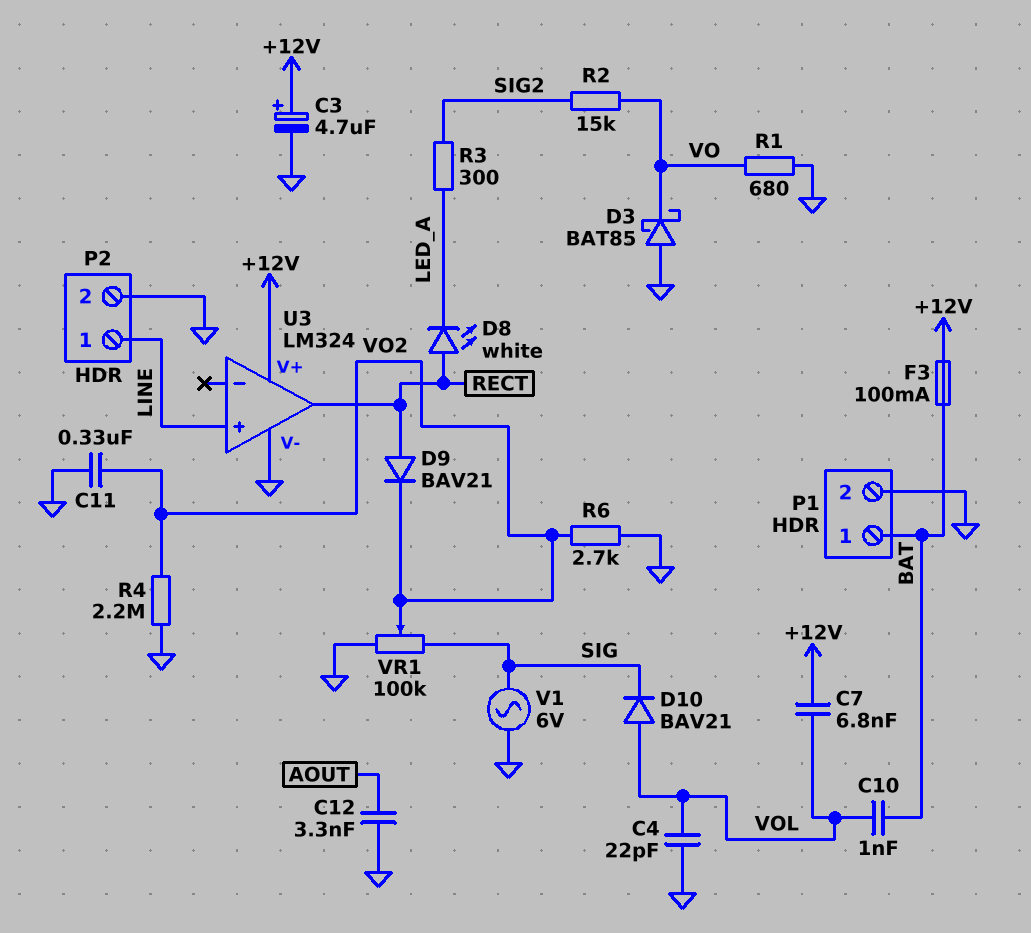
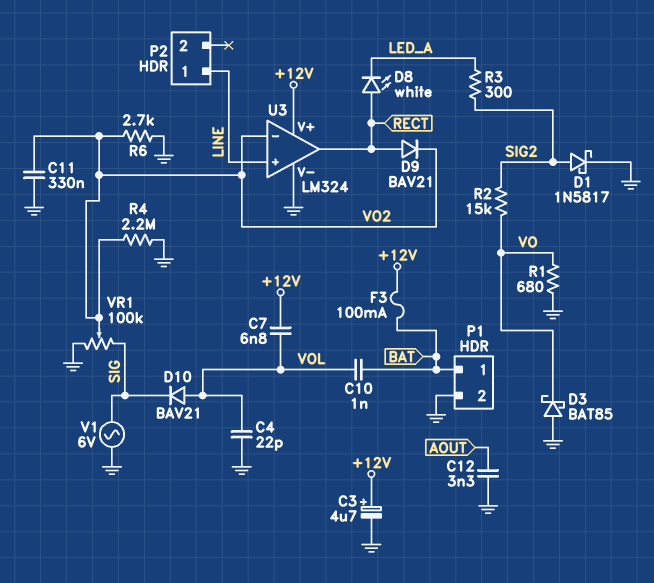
D1: none -> schottky 1N5817 (A SIG2, K GND)
P2 pin 2: GND -> none
U3 pin in-: none -> VO2

